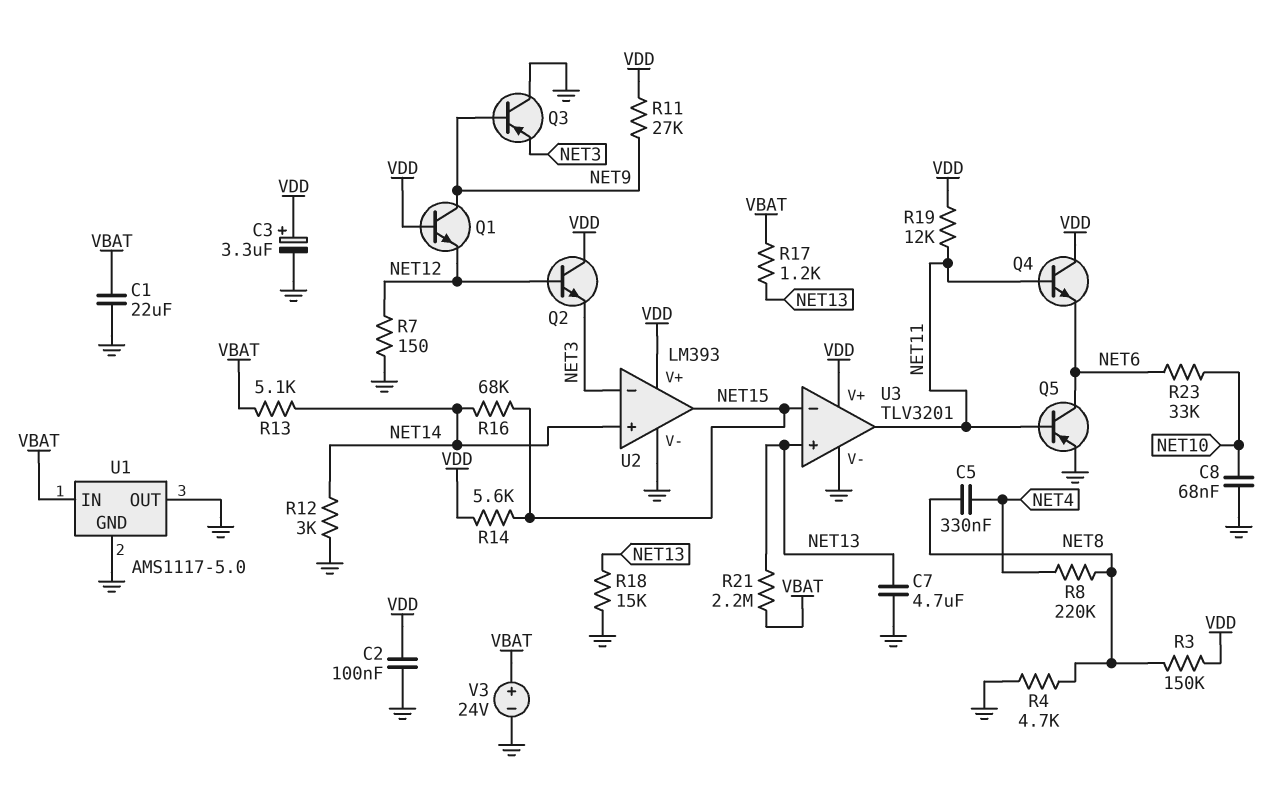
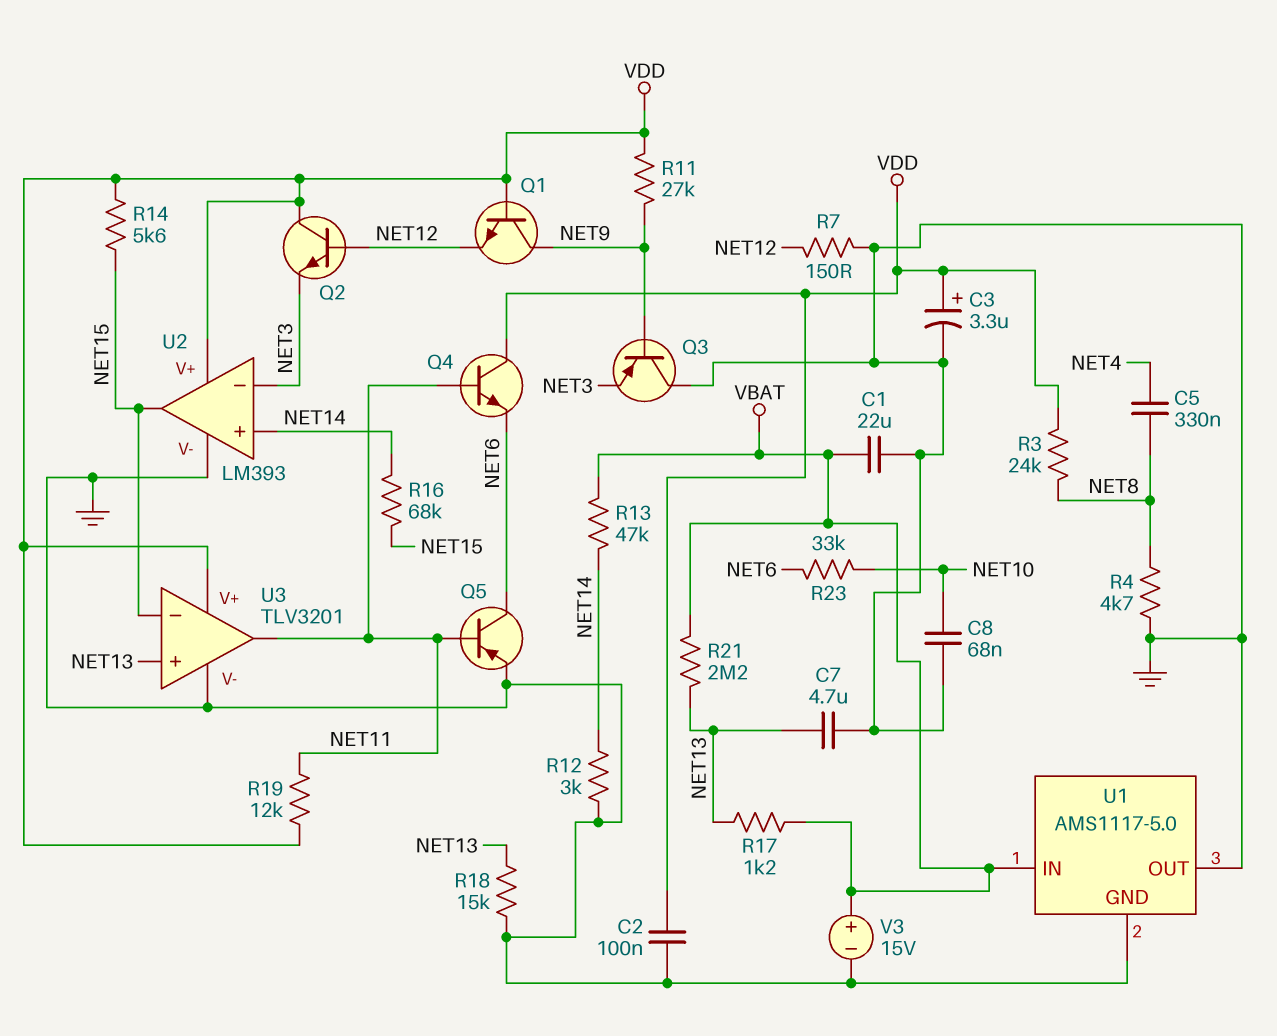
R3: 150k (NET8, VDD) -> 24k (NET8, VDD)
R8: 220k (NET4, NET8) -> none
R13: 5.1k (NET14, VBAT) -> 47k (NET14, VBAT)
V3: 24V (plus VBAT, minus GND) -> 15V (plus VBAT, minus GND)

